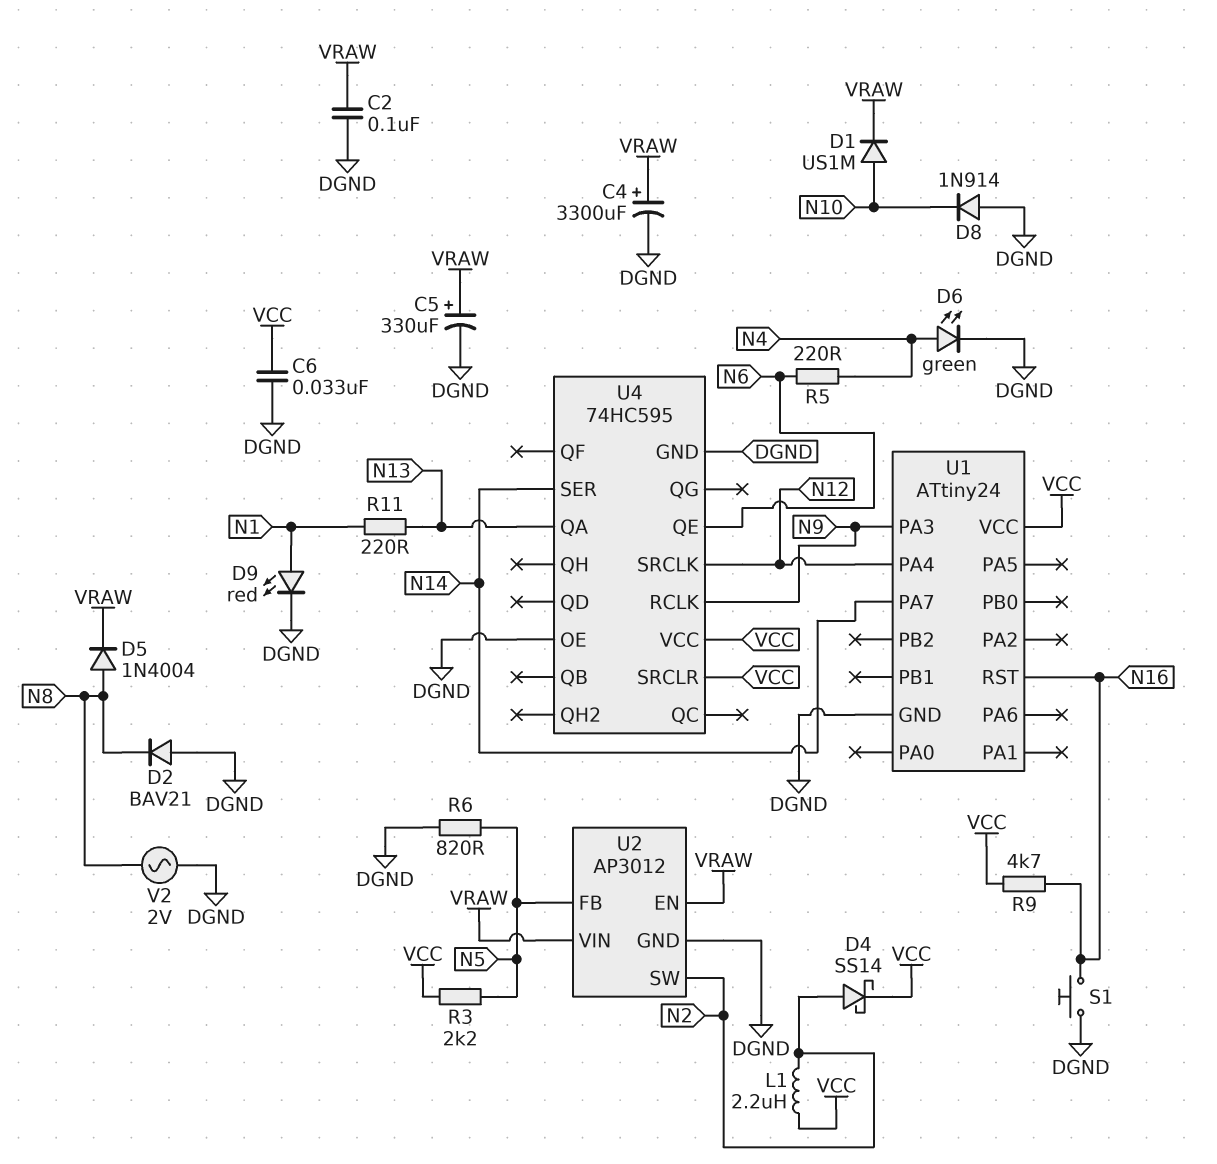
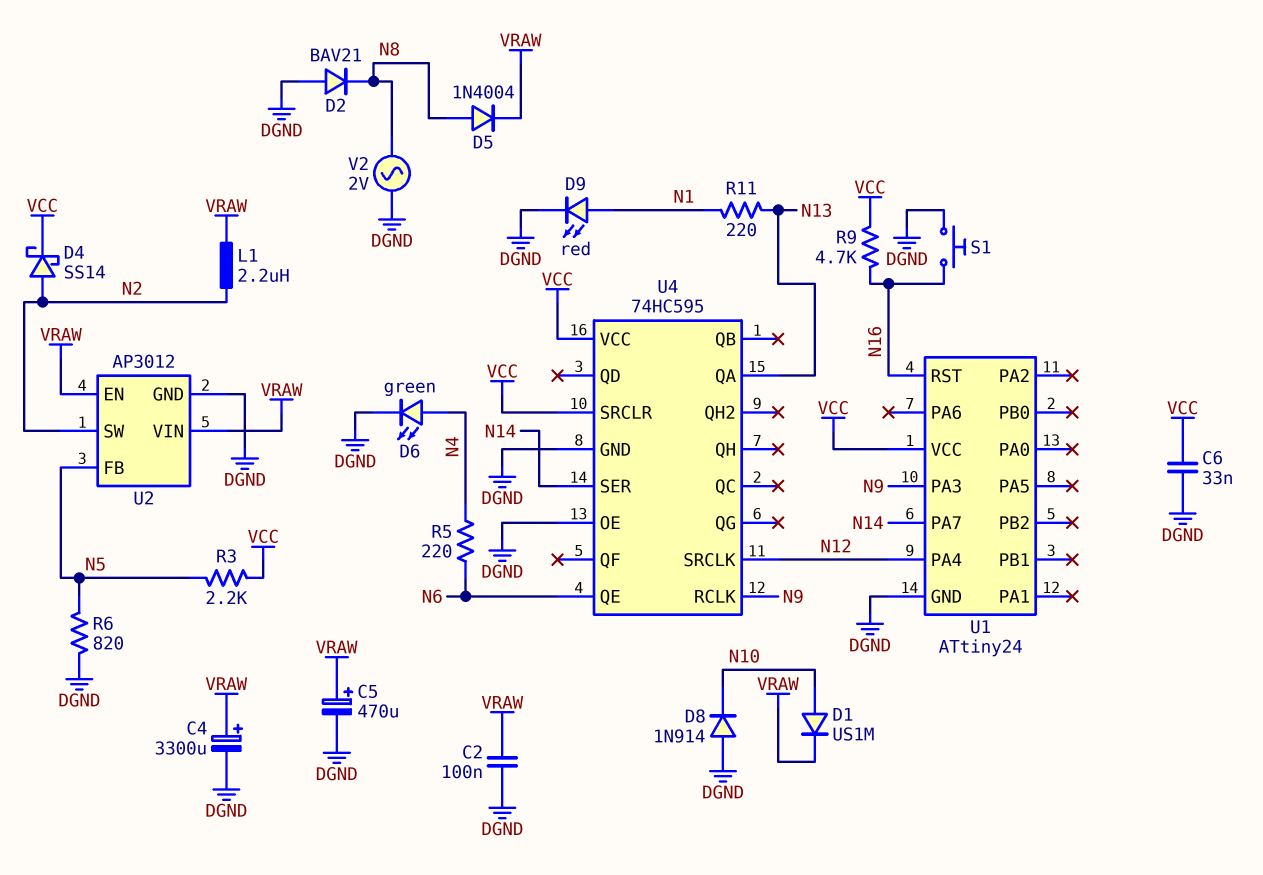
C5: 330uF (plus VRAW, minus DGND) -> 470uF (plus VRAW, minus DGND)
L1: 2.2uH (N2, VCC) -> 2.2uH (N2, VRAW)

